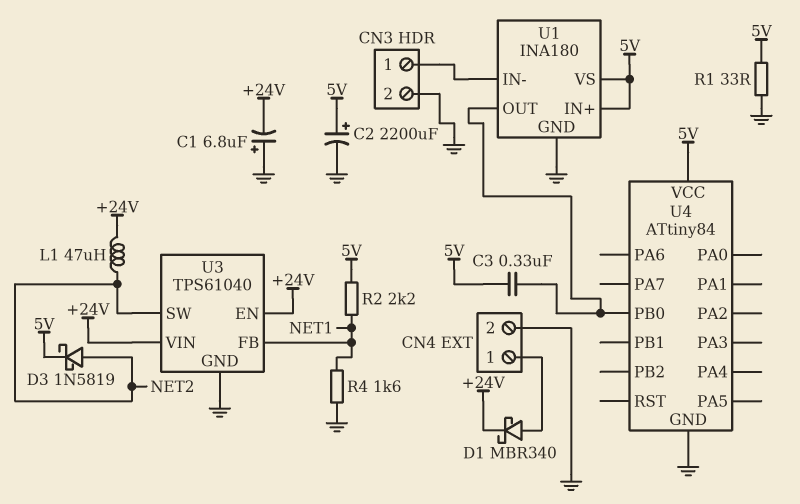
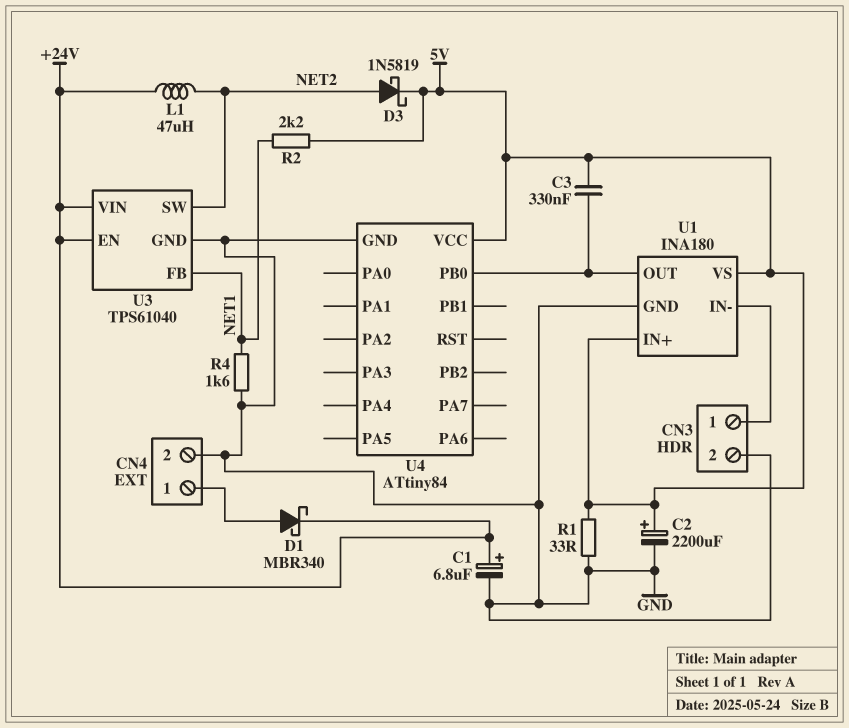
C1: 6.8uF (plus GND, minus +24V) -> 6.8uF (plus +24V, minus GND)

